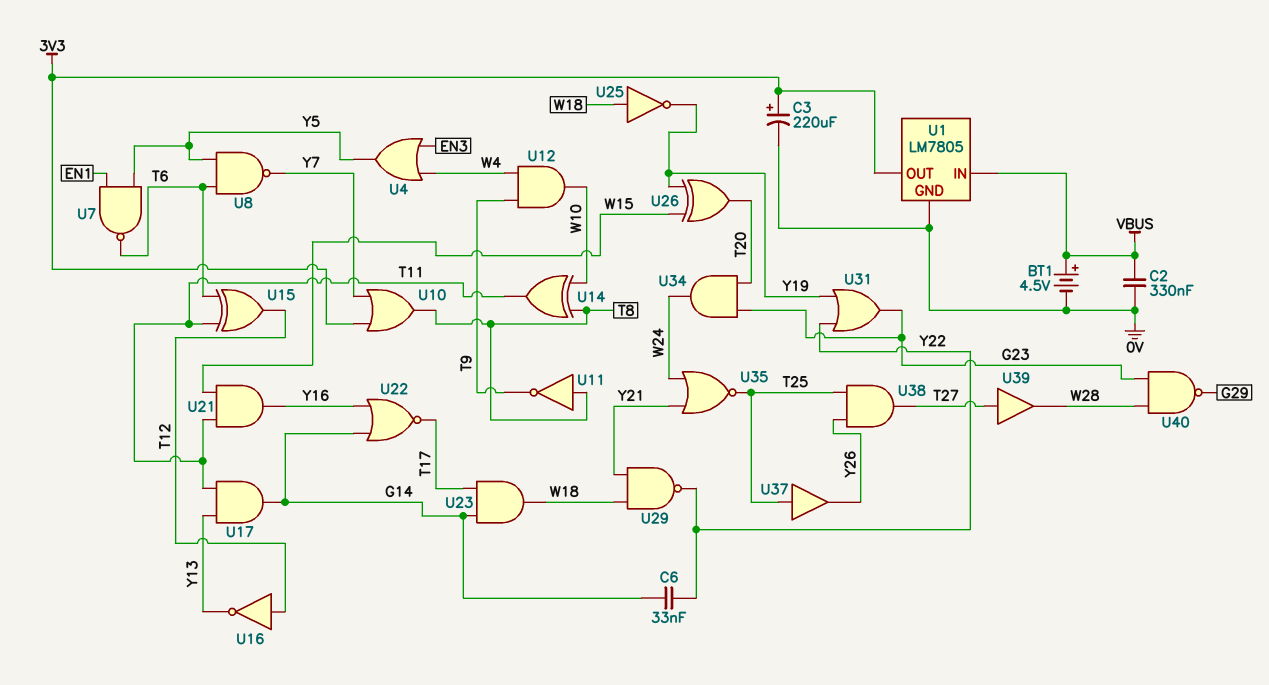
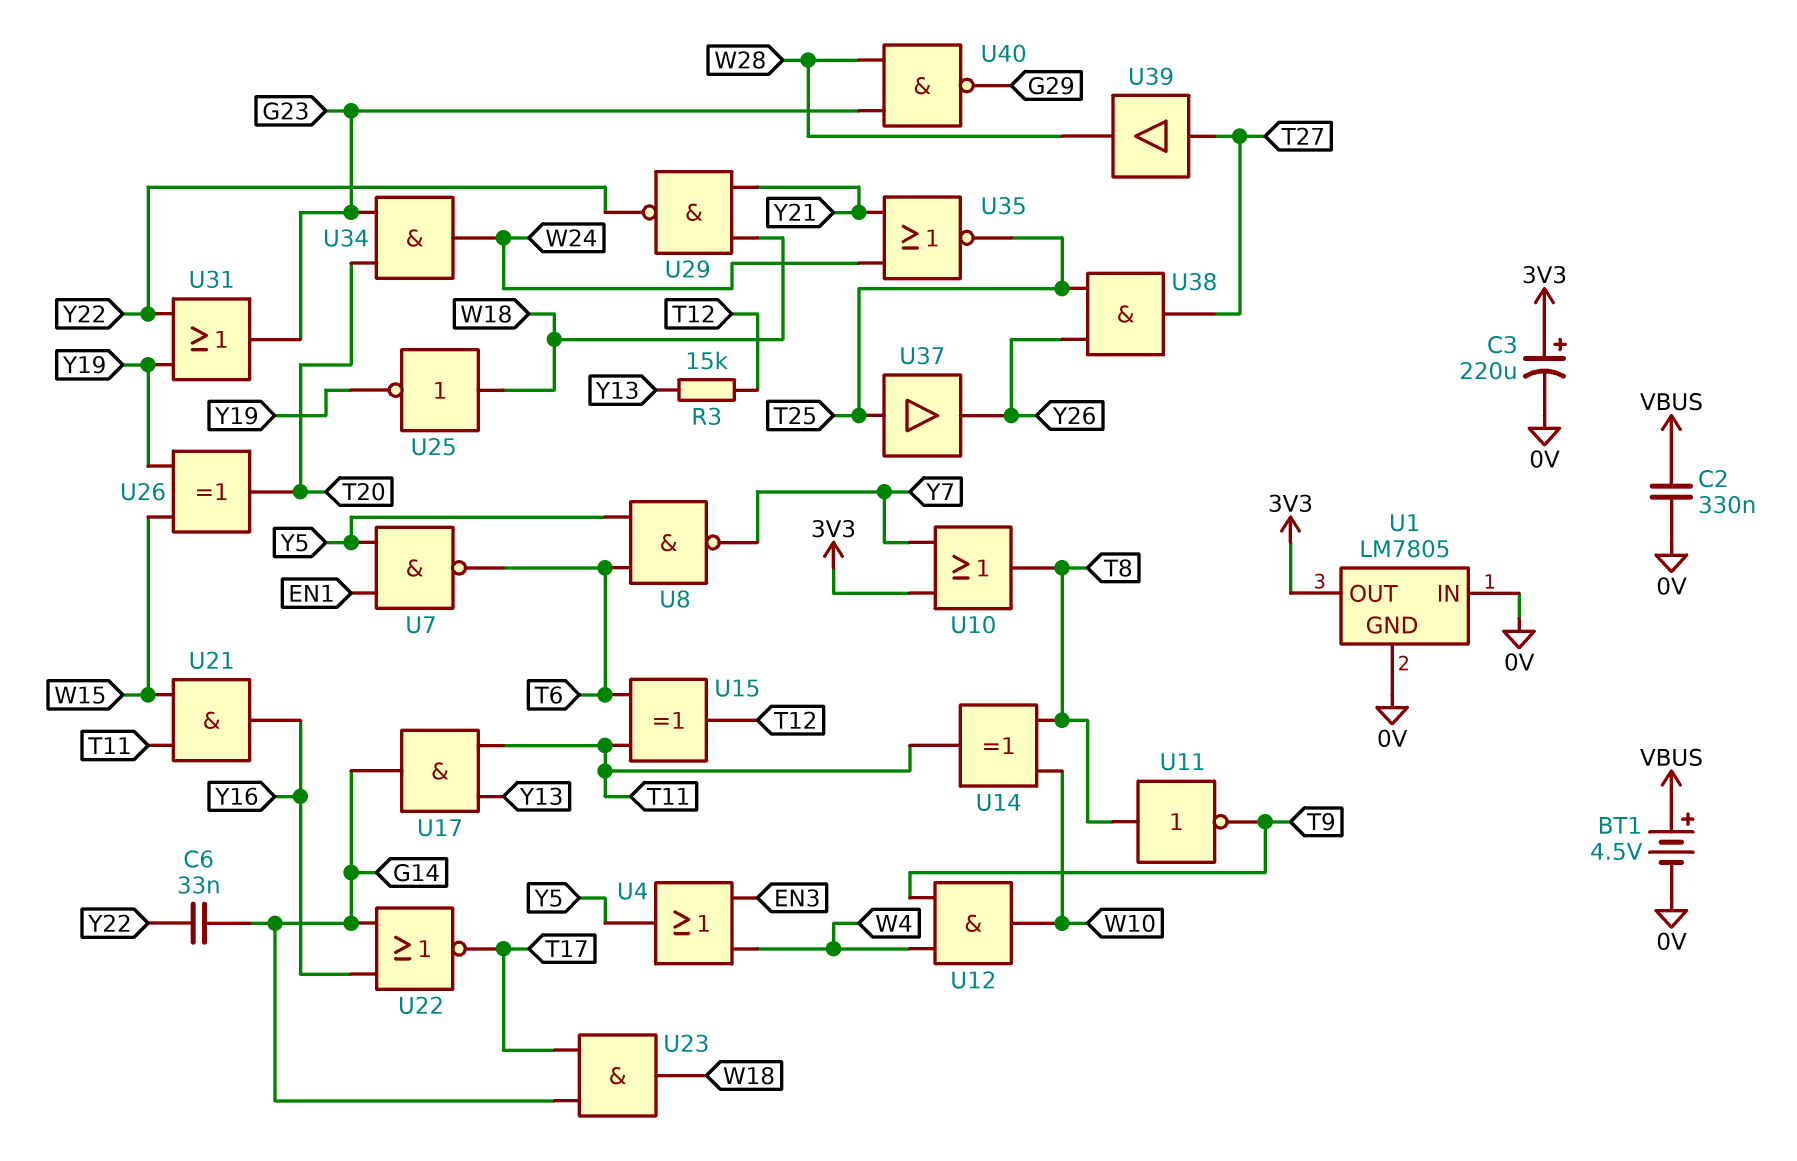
R3: none -> 15k (T12, Y13)
U1 pin IN: VBUS -> 0V
U16: NOT (in T12, out Y13) -> none

